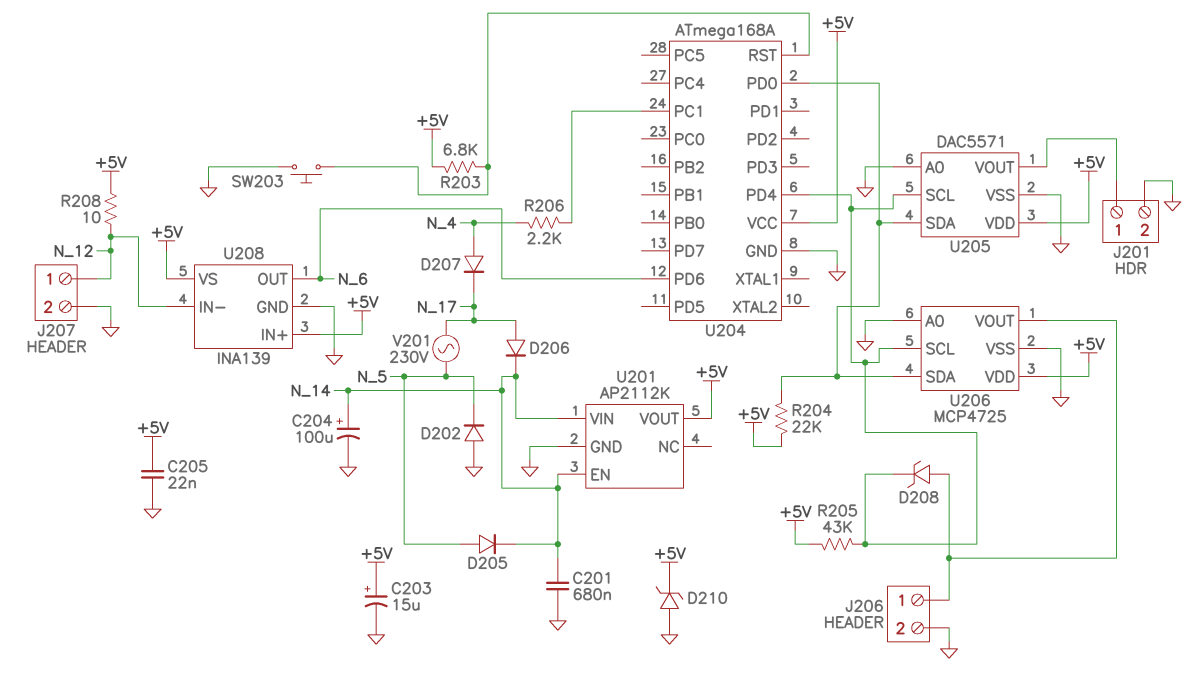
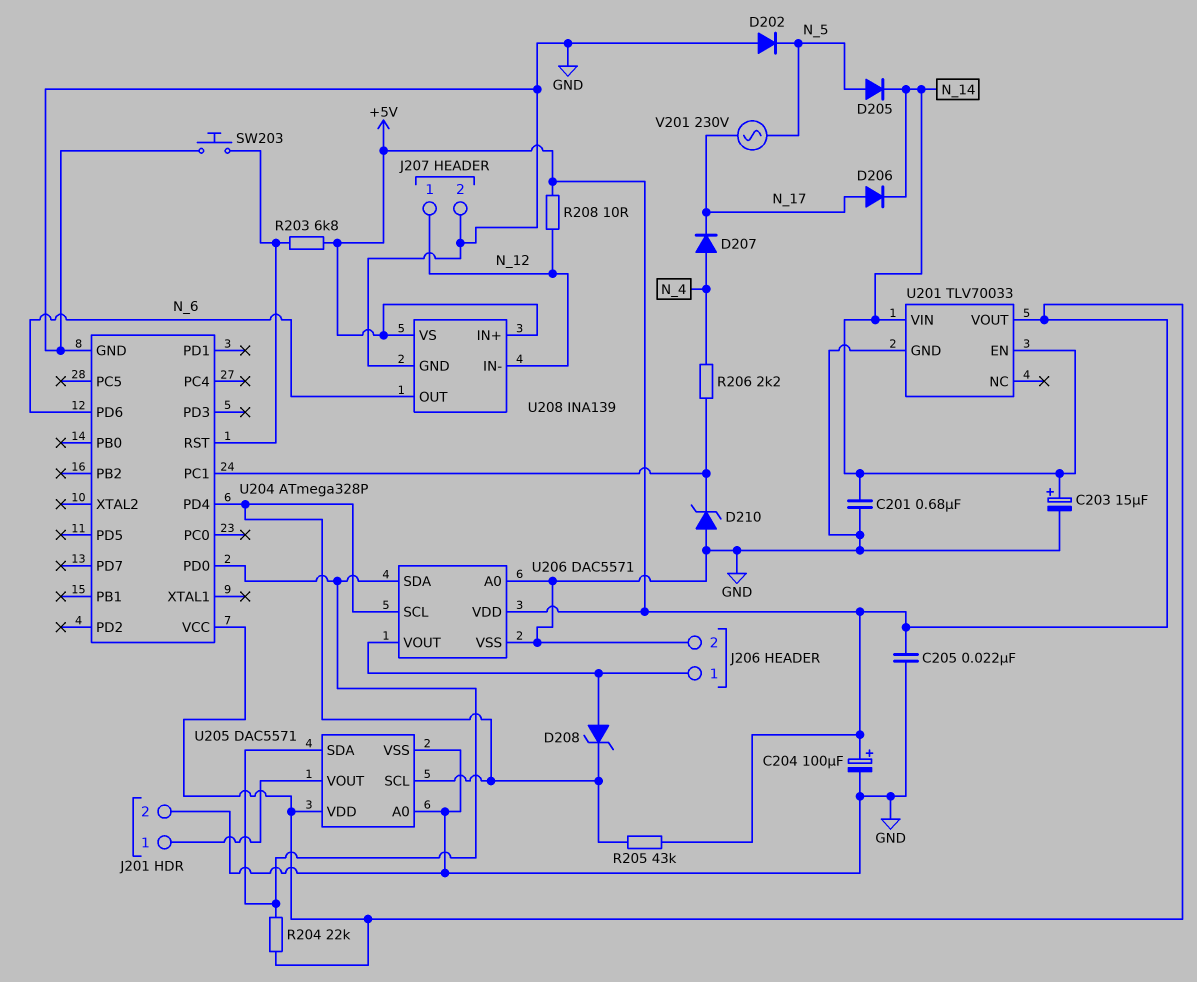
C203: 15uF (plus +5V, minus GND) -> 15uF (plus N_14, minus GND)
C204: 100uF (plus N_14, minus GND) -> 100uF (plus +5V, minus GND)
D210: zener (A GND, K +5V) -> zener (A GND, K U204/PC1)
U201: AP2112K -> TLV70033
U204: ATmega168A -> ATmega328P
U206: MCP4725 -> DAC5571

